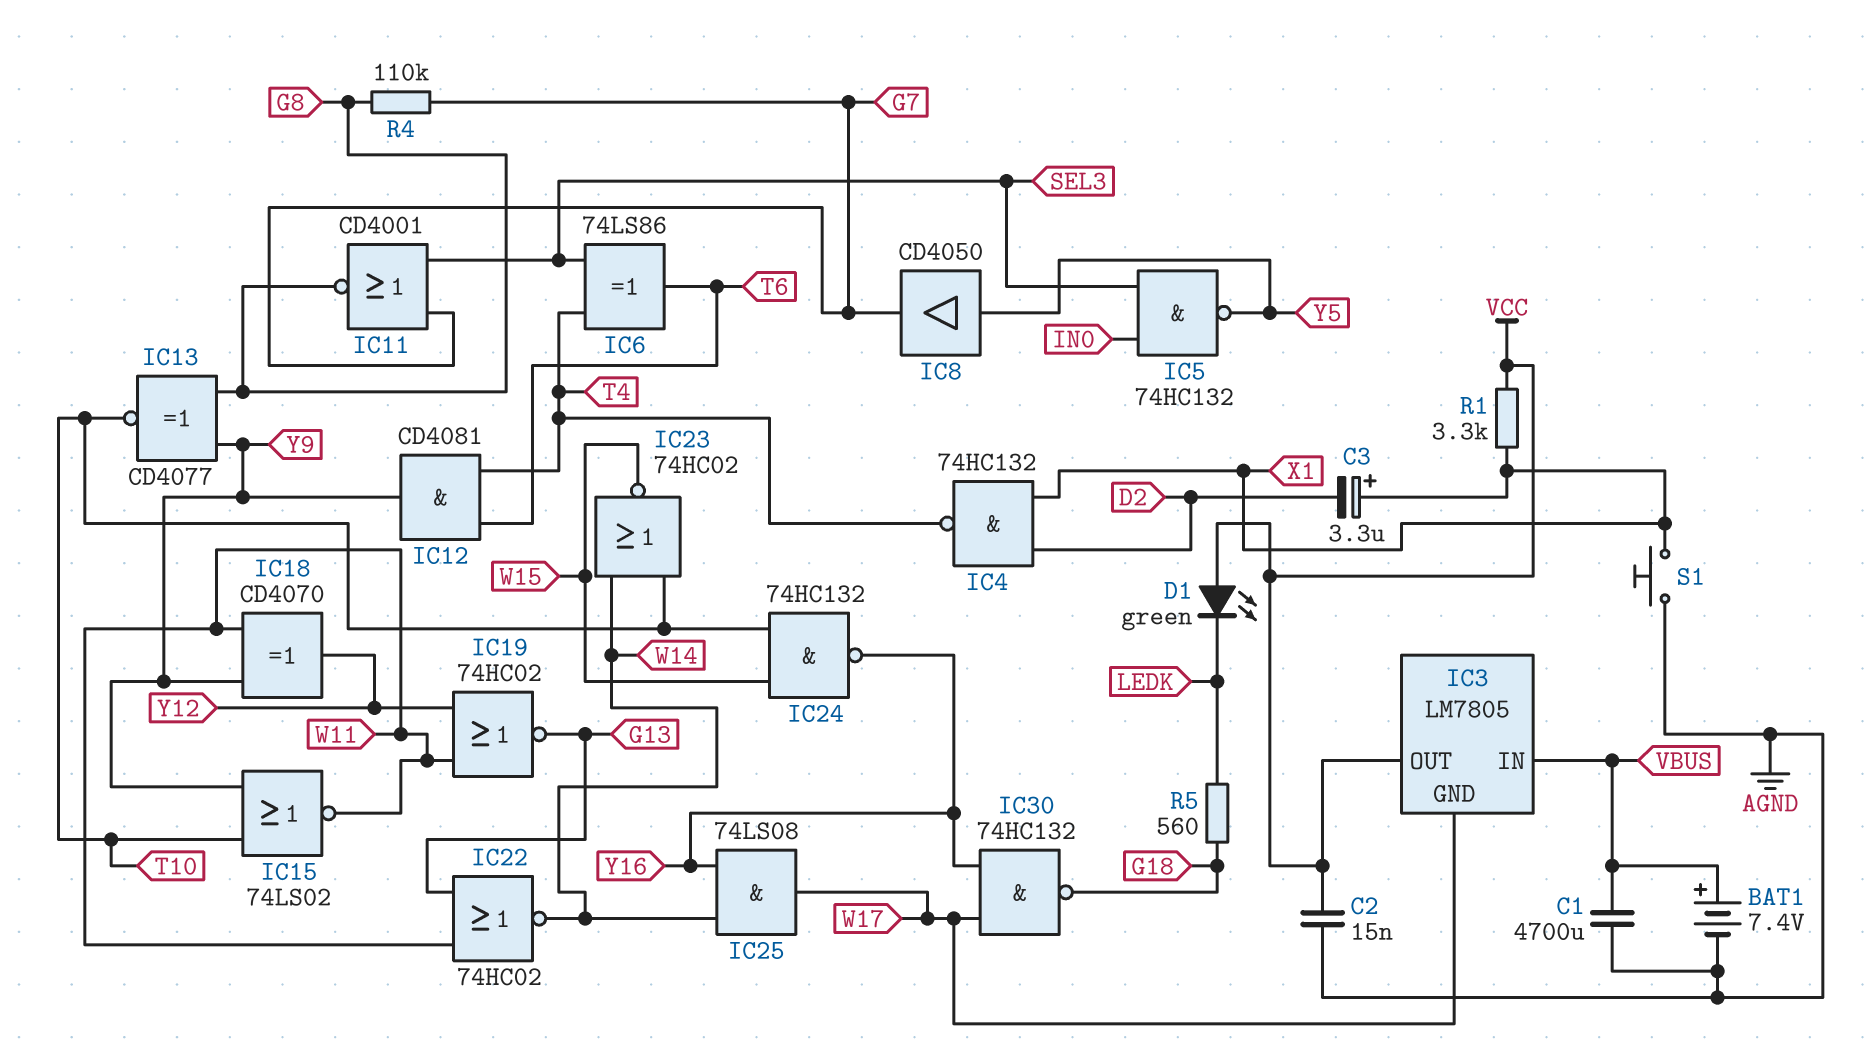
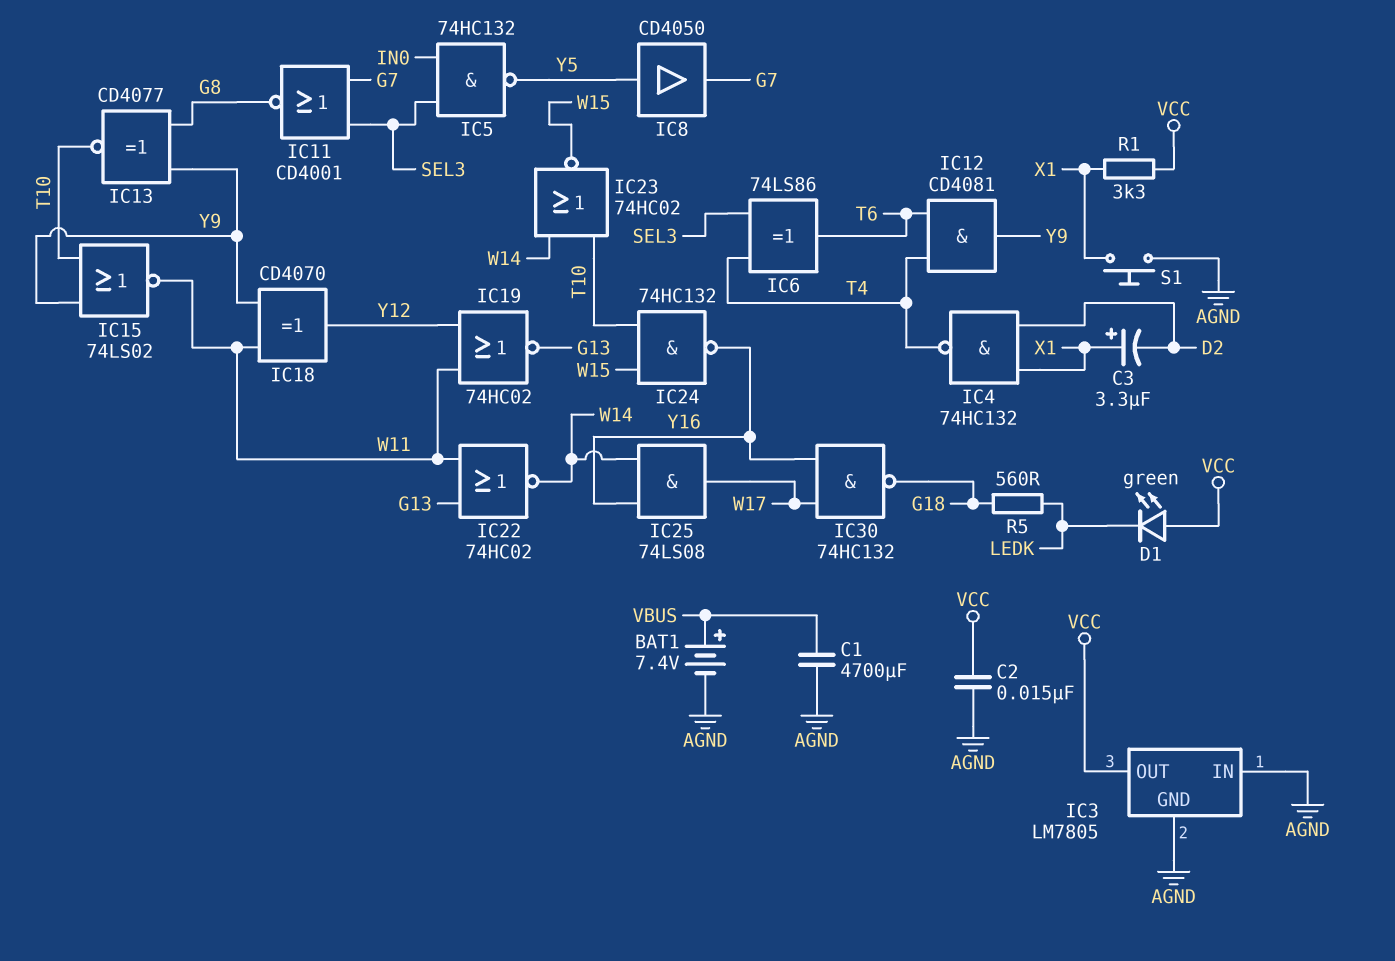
IC3 pin GND: W17 -> AGND
IC3 pin IN: VBUS -> AGND
R4: 110k (G7, G8) -> none

